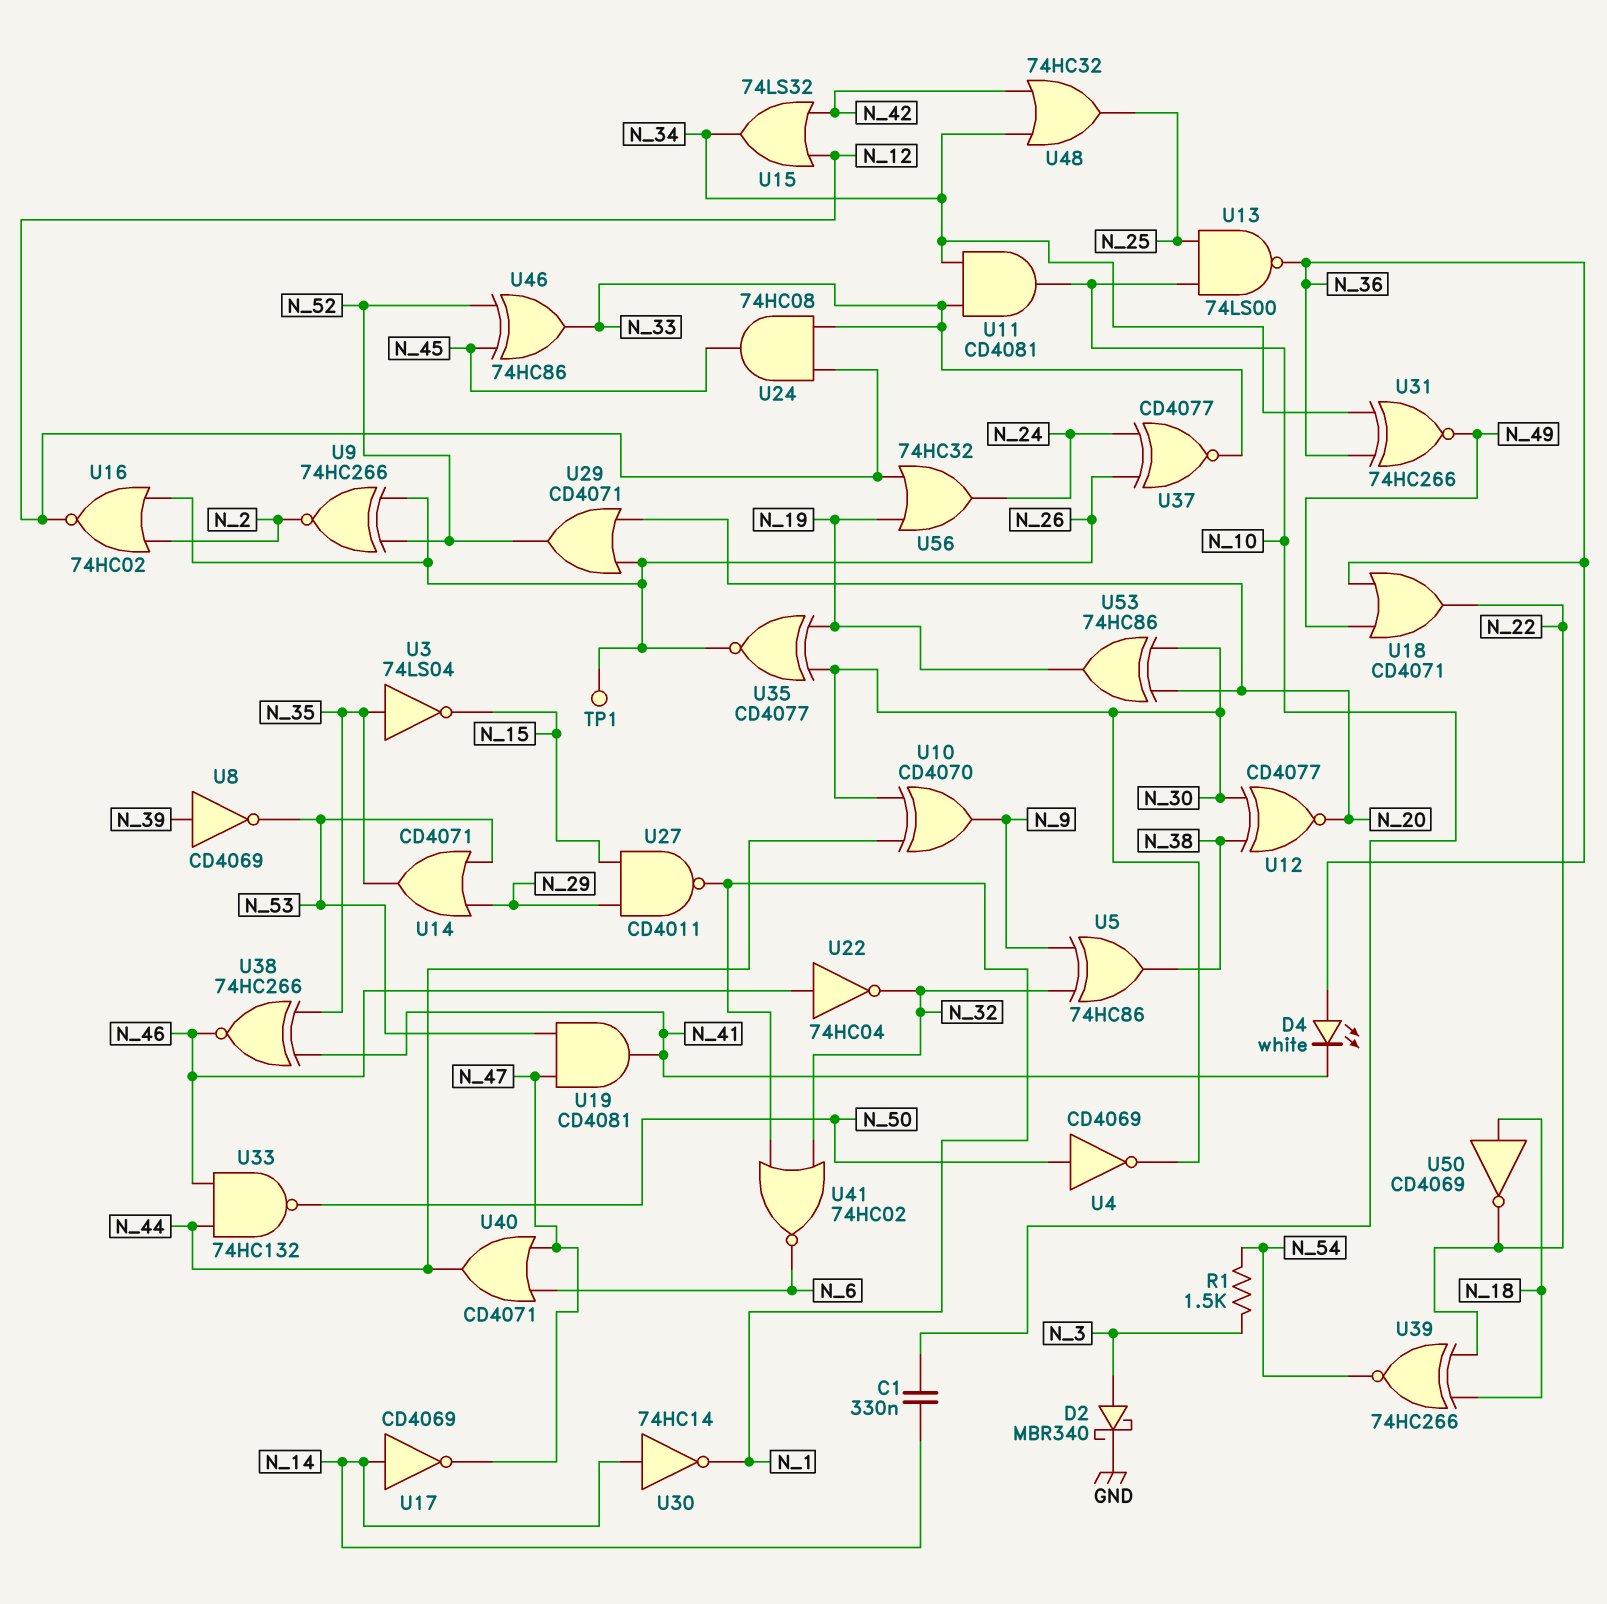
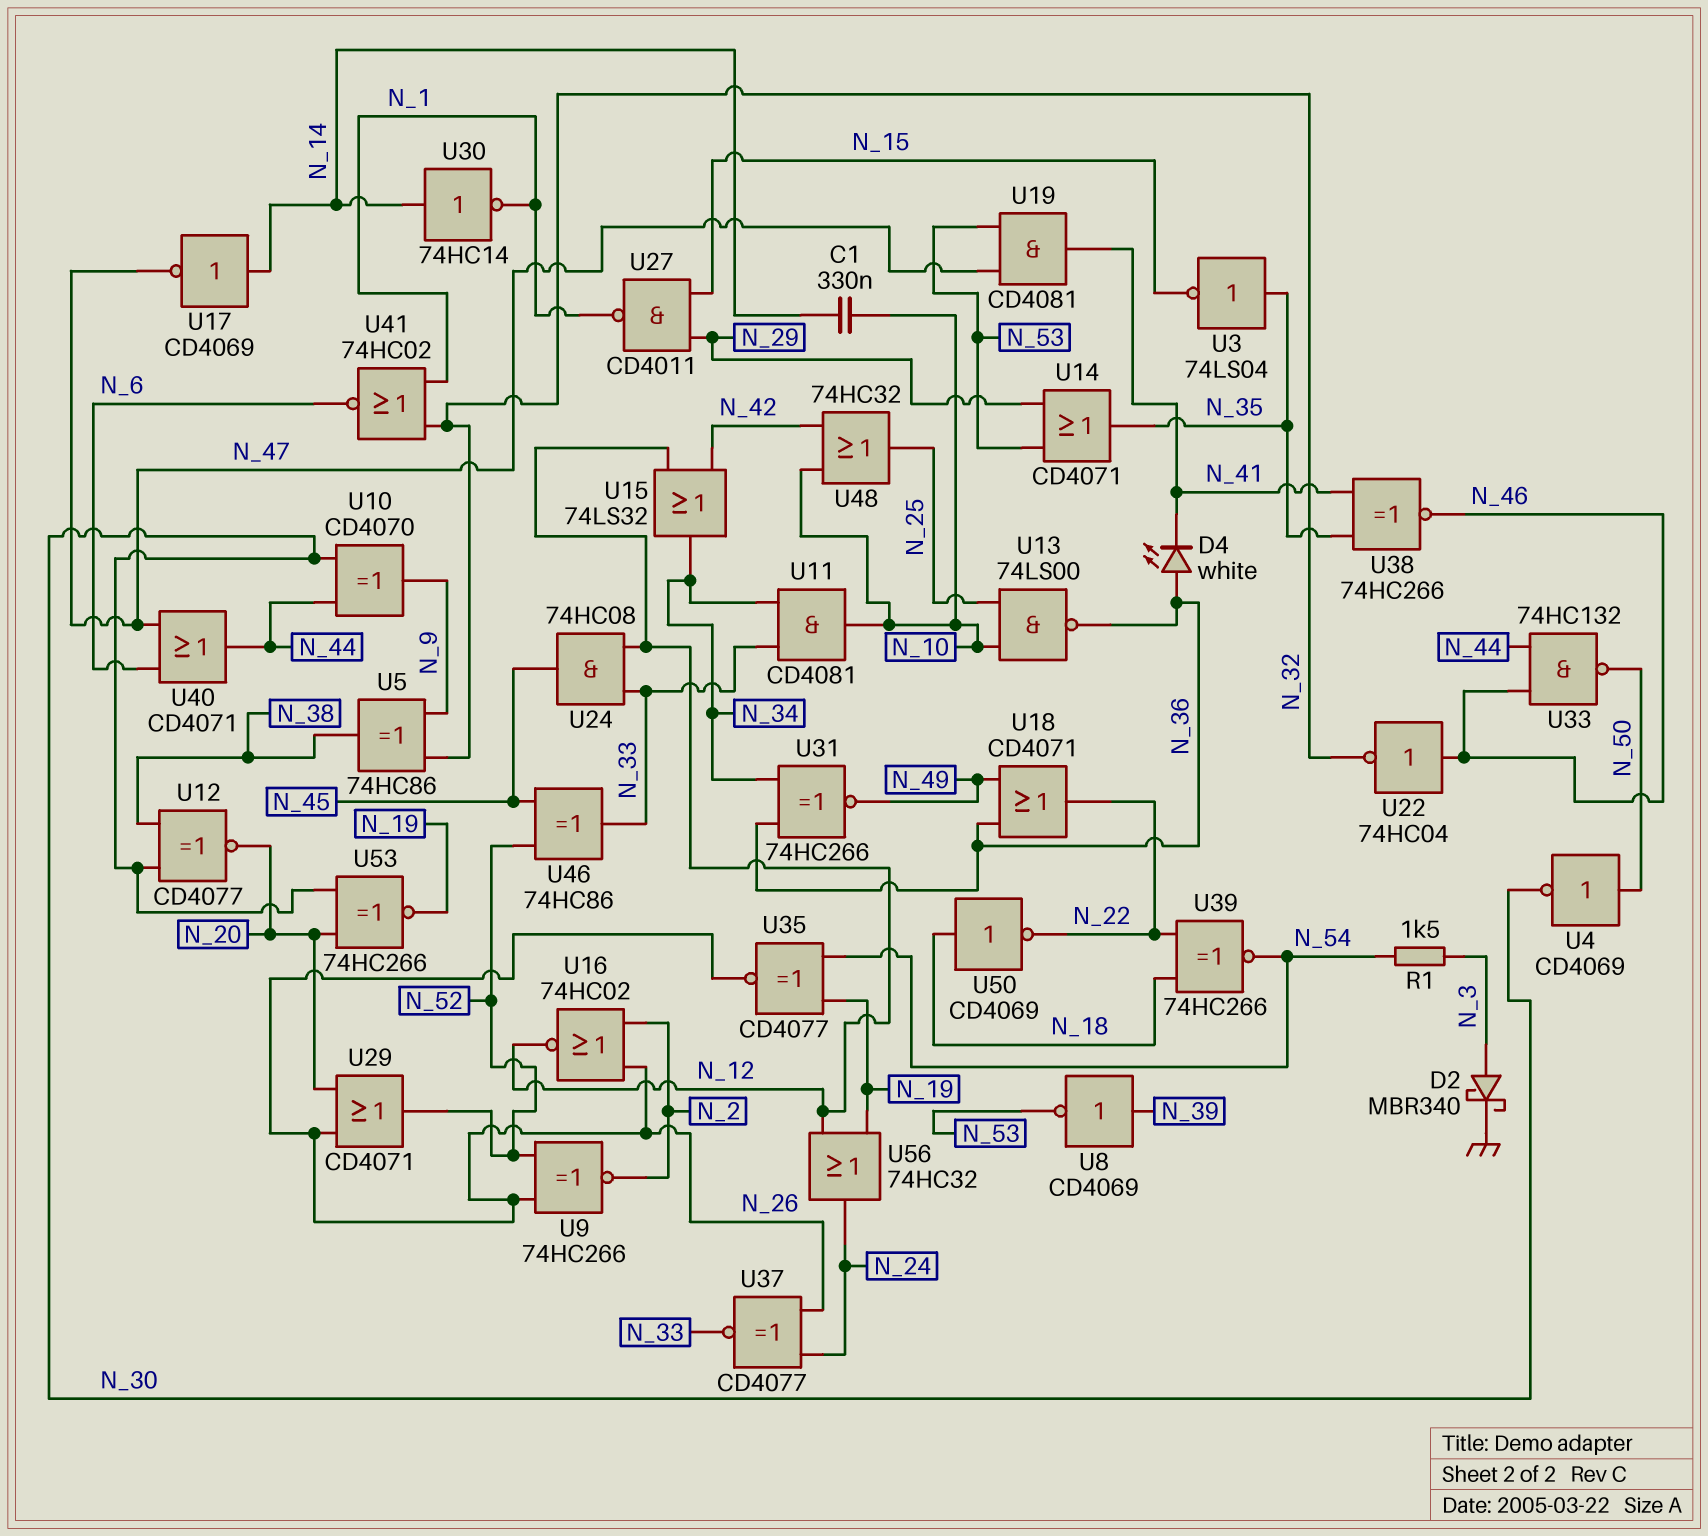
TP1: test point (N_26) -> none
U35: XNOR CD4077 (in N_19, in N_30, out N_26) -> XNOR CD4077 (in N_19, in N_54, out N_26)
U48: OR 74HC32 (in N_34, in N_42, out N_25) -> OR 74HC32 (in N_10, in N_42, out N_25)
U53: XOR 74HC86 (in N_20, in N_30, out N_19) -> XNOR 74HC266 (in N_20, in N_30, out N_19)

